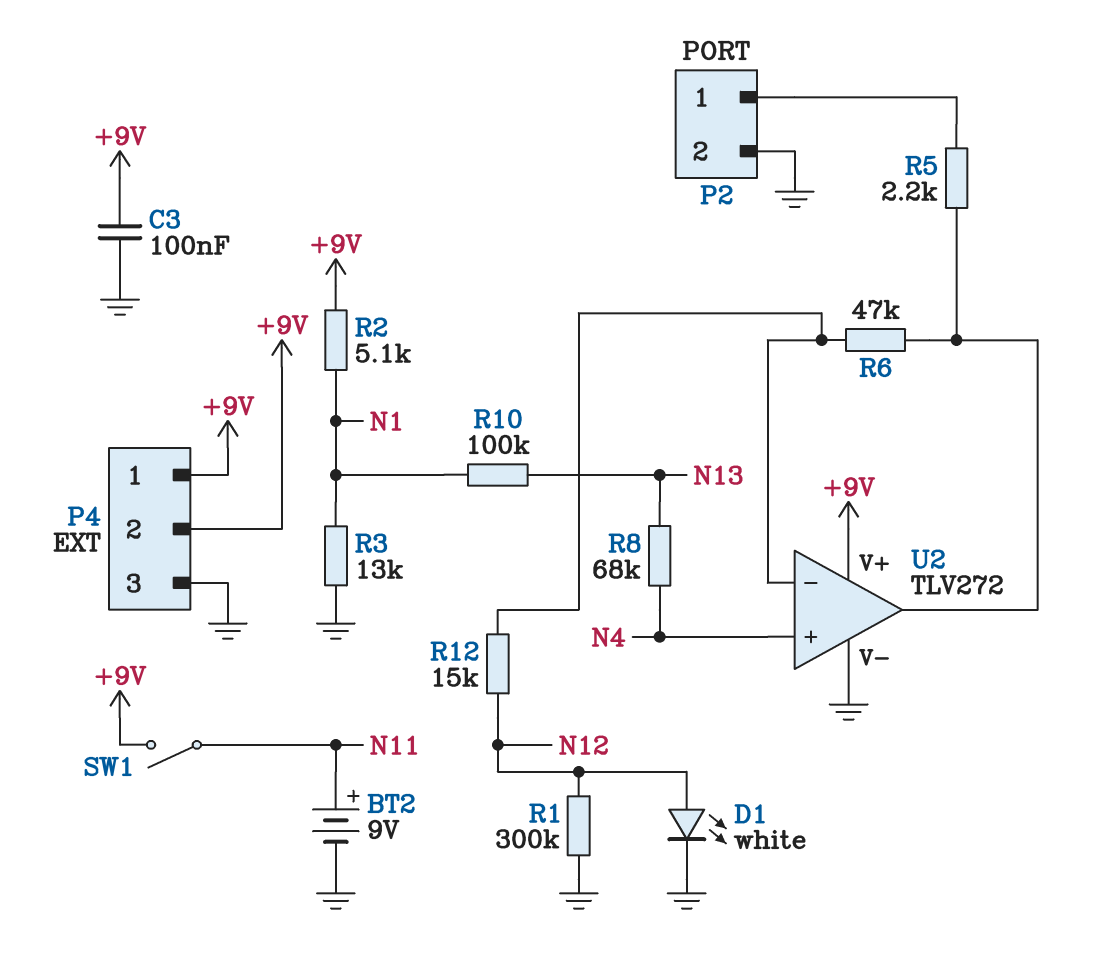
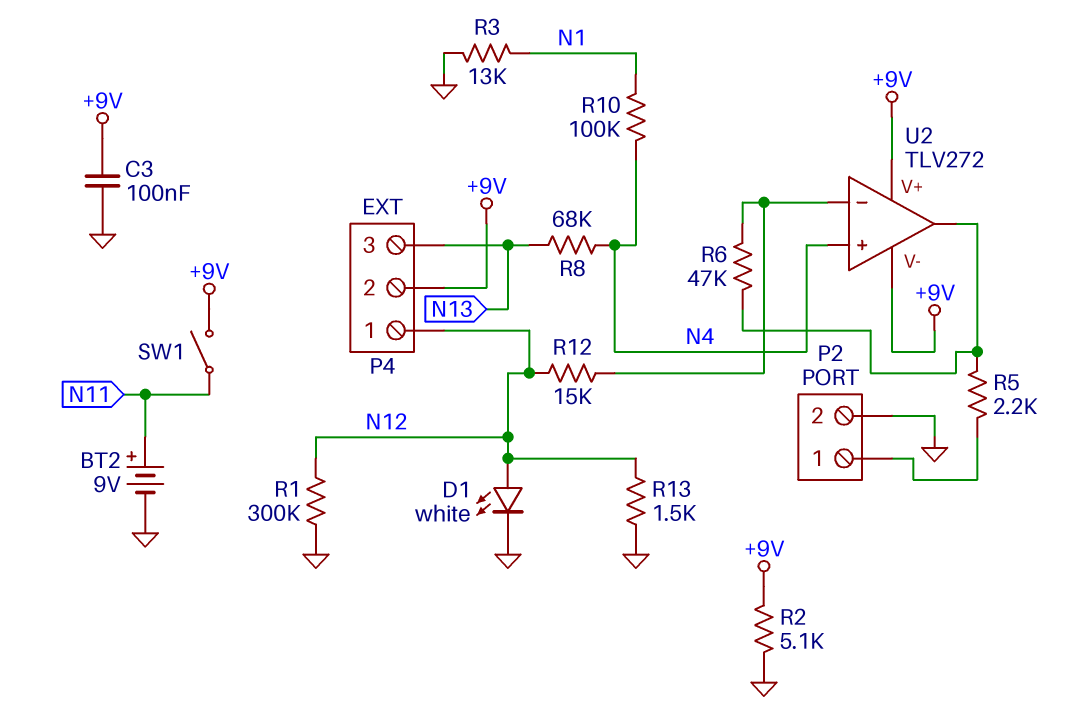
P4 pin 1: +9V -> N12
P4 pin 3: GND -> N13
R2: 5.1k (+9V, N1) -> 5.1k (+9V, GND)
R10: 100k (N1, N13) -> 100k (N1, N4)
R13: none -> 1.5k (GND, N12)
U2 pin V-: GND -> +9V

